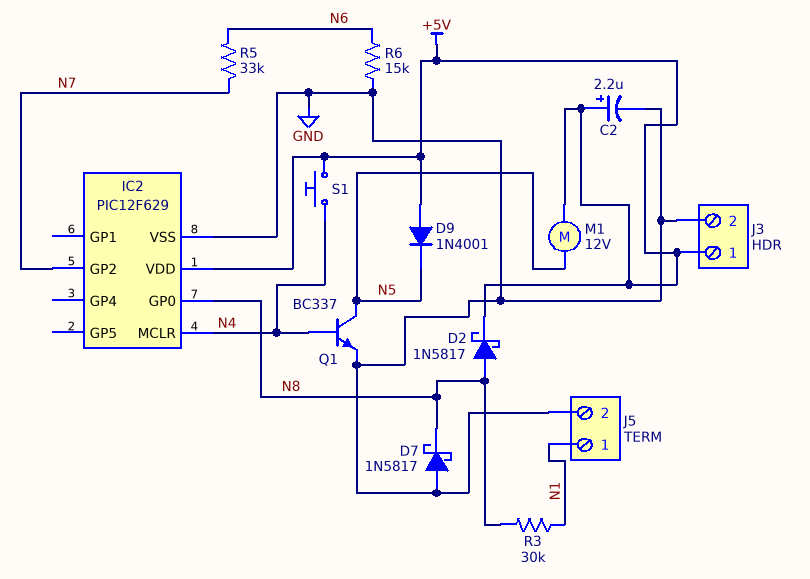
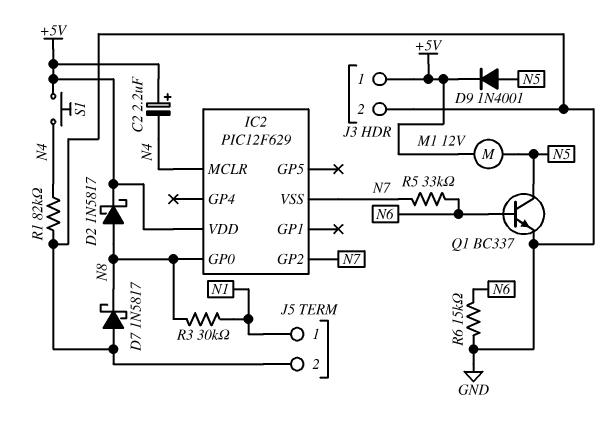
C2: 2.2uF (plus +5V, minus GND) -> 2.2uF (plus +5V, minus N4)
D9: diode 1N4001 (A +5V, K N5) -> diode 1N4001 (A N5, K +5V)
IC2 pin VSS: GND -> N7
Q1: NPN BC337 (B N4, C N5, E GND) -> NPN BC337 (B N6, C N5, E GND)
R1: none -> 82k (GND, N4)

